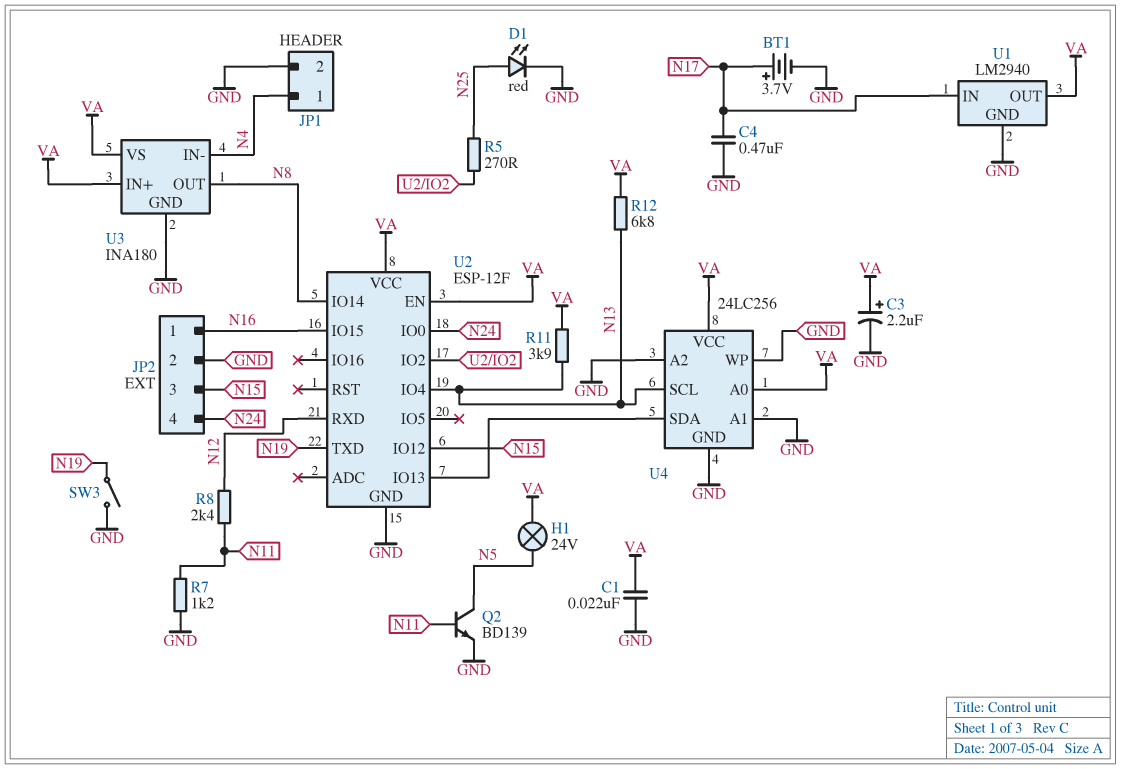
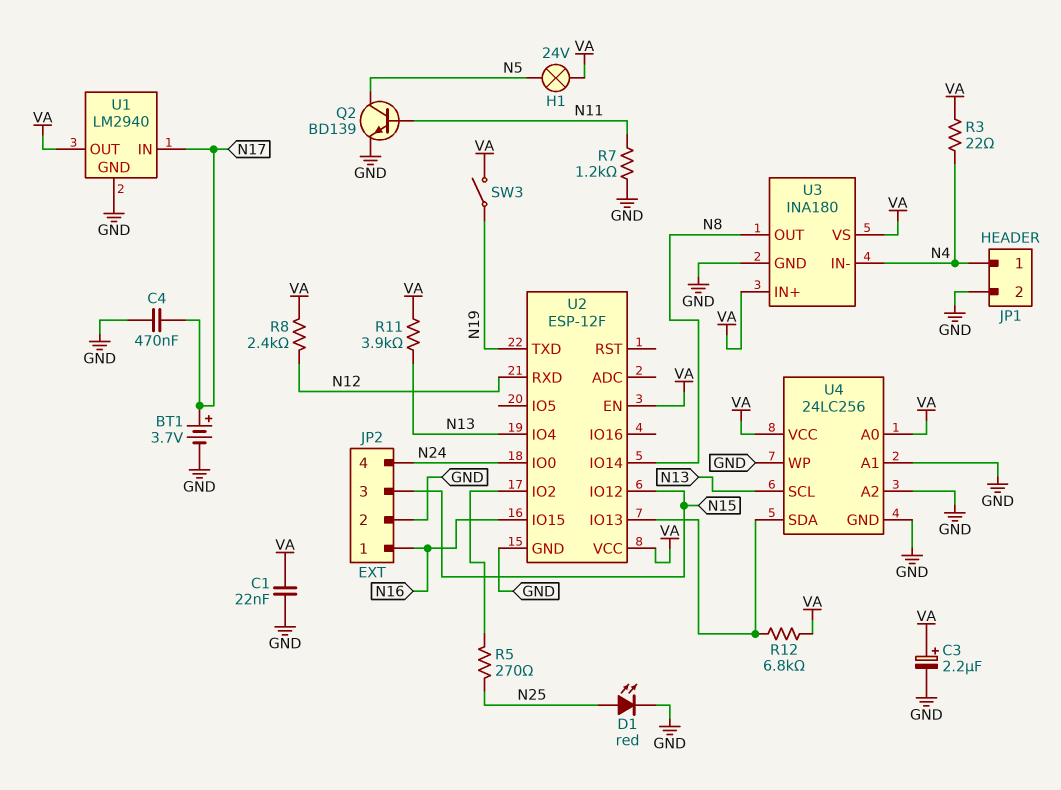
R3: none -> 22 (N4, VA)
R8: 2.4k (N11, N12) -> 2.4k (N12, VA)
R12: 6.8k (N13, VA) -> 6.8k (U2/IO13, VA)
SW3: switch (GND, N19) -> switch (N19, VA)

